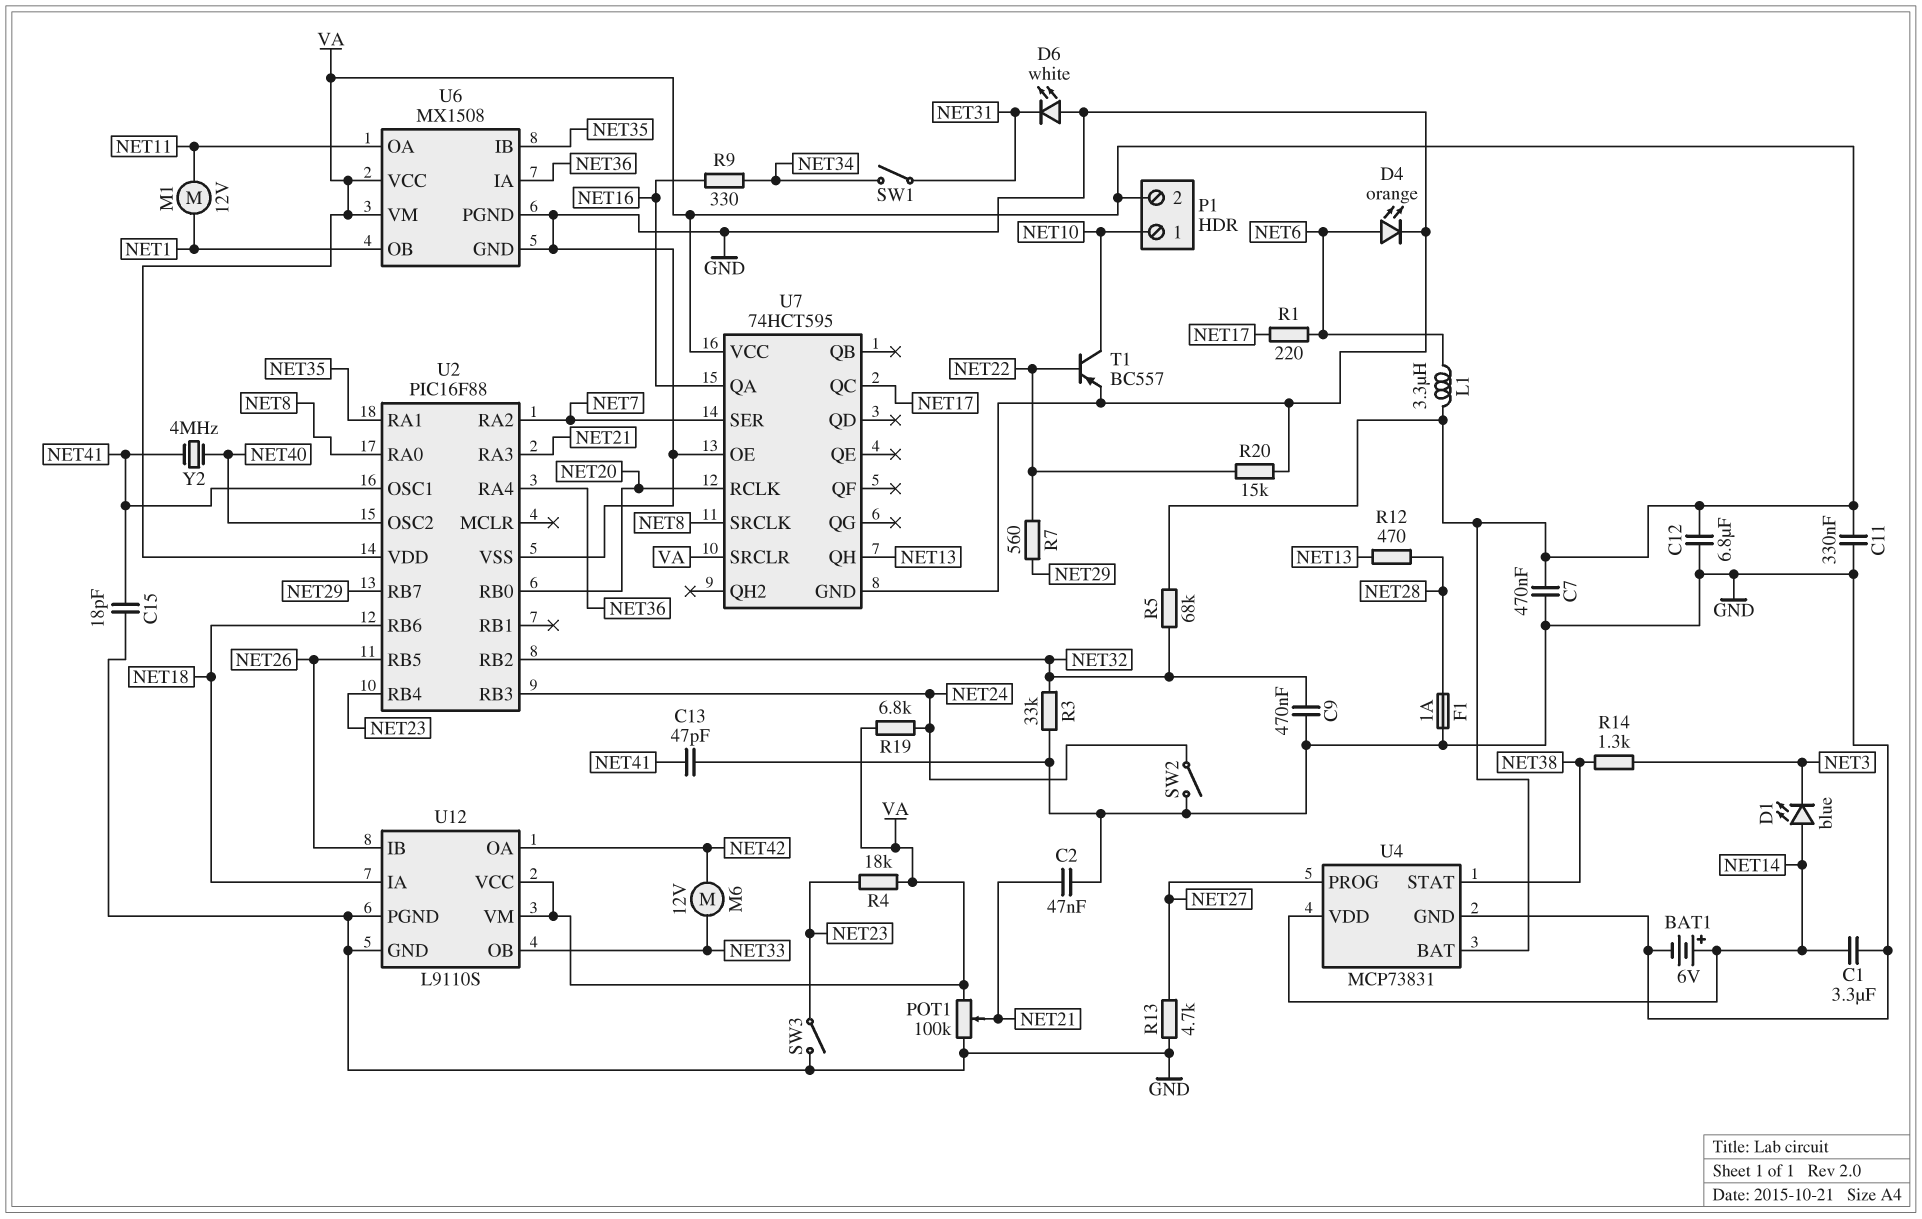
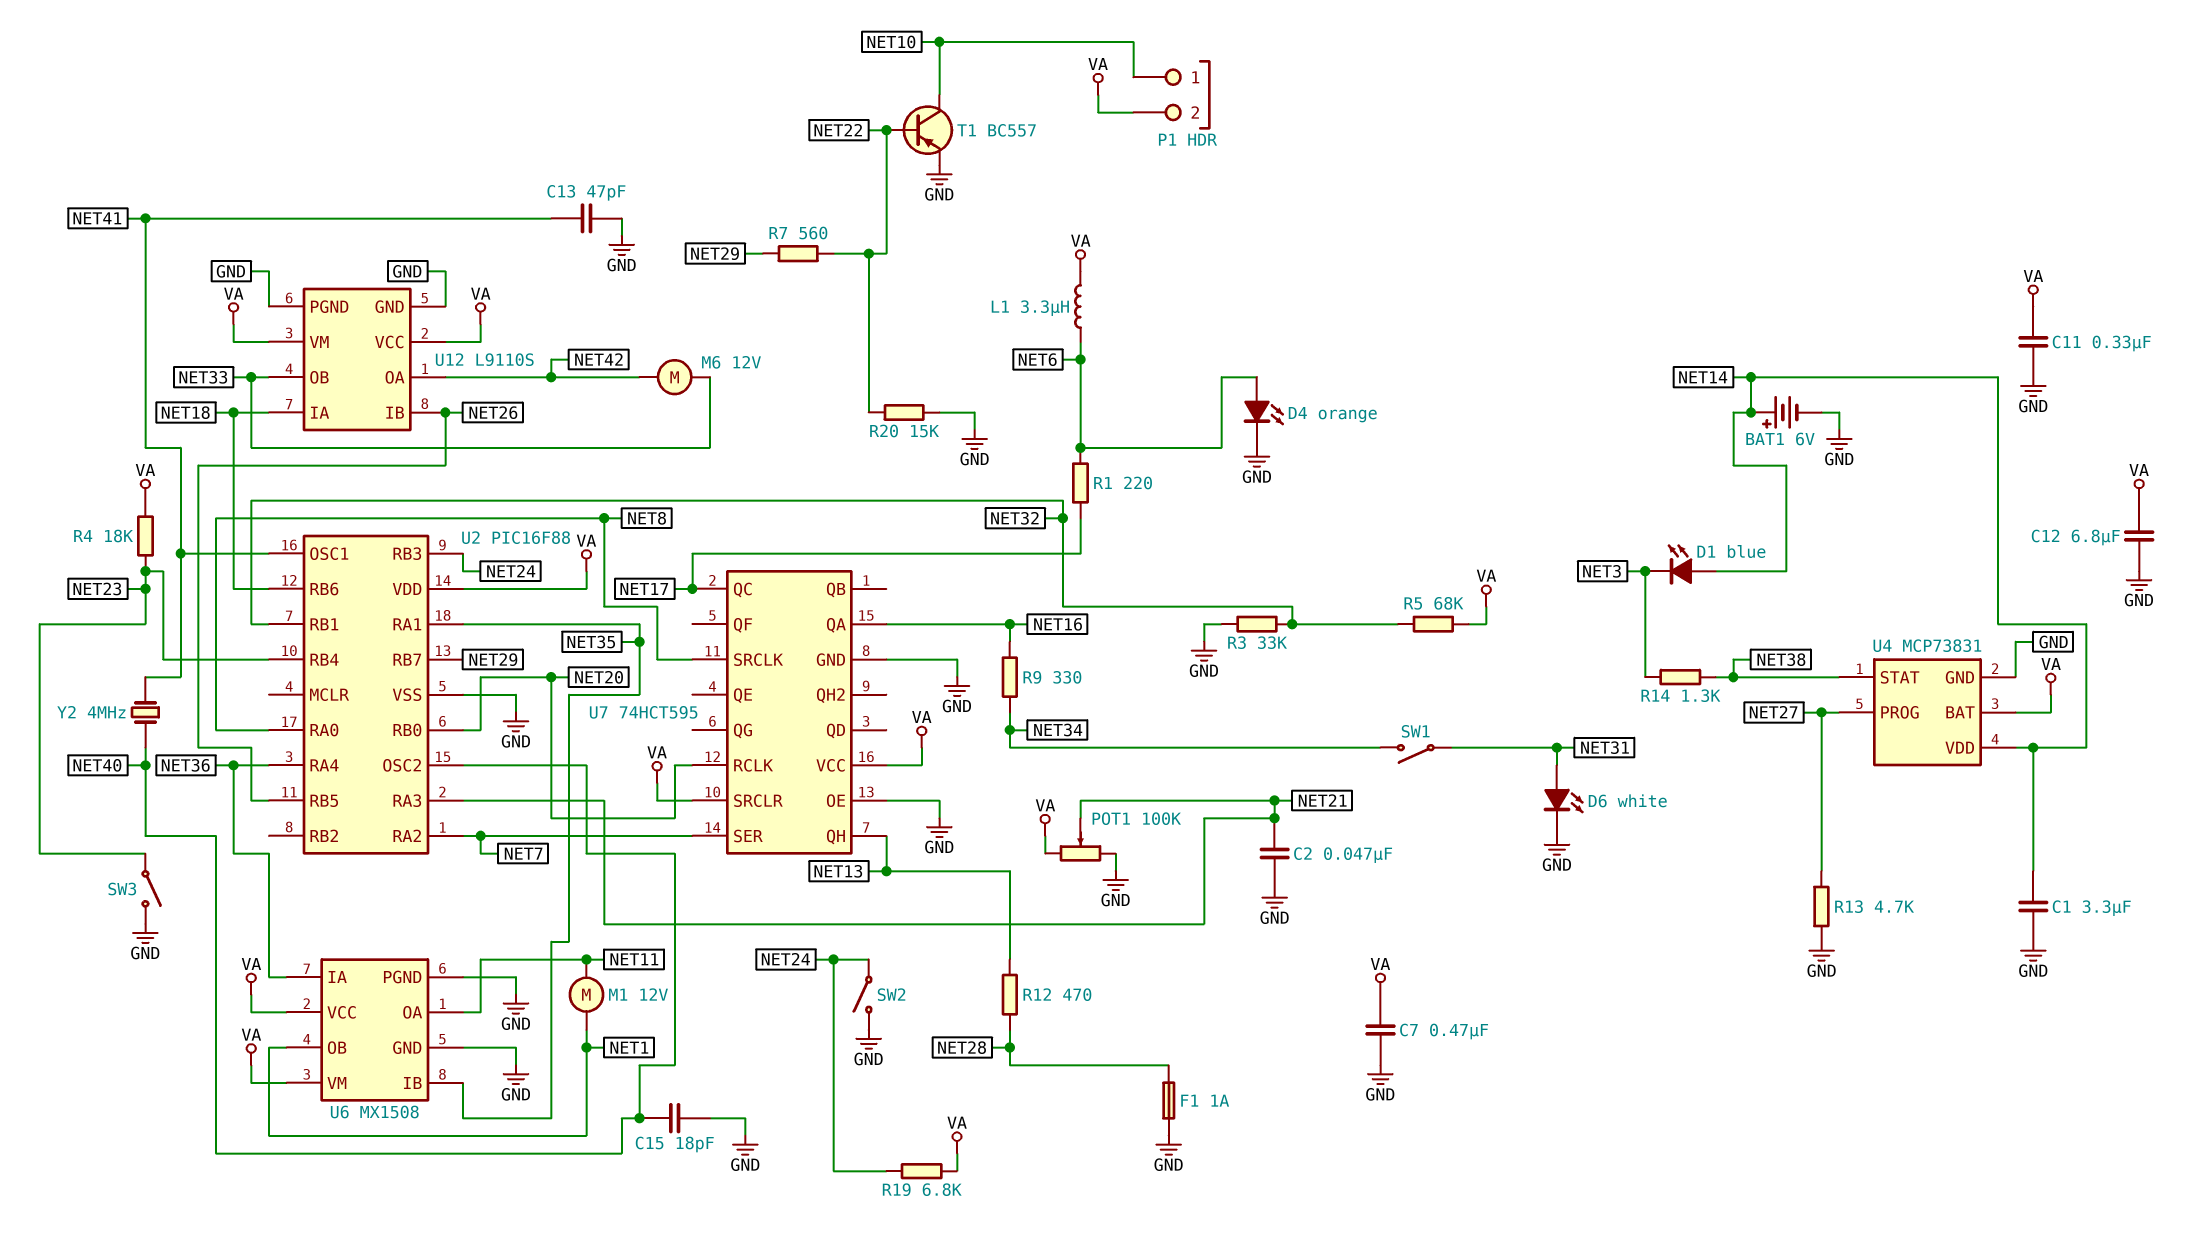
C9: 470nF (GND, NET32) -> none
C15: 18pF (GND, NET41) -> 18pF (GND, NET40)
D6: LED white (A GND, K NET31) -> LED white (A NET31, K GND)
U2 pin RB1: none -> NET32
U2 pin RB2: NET32 -> none

